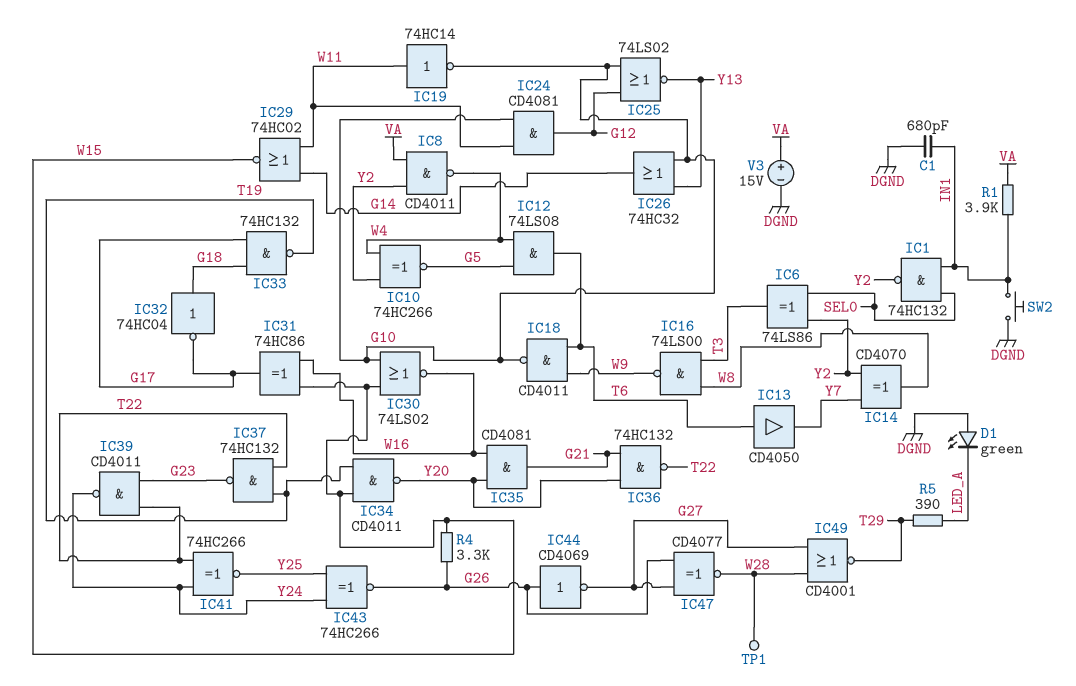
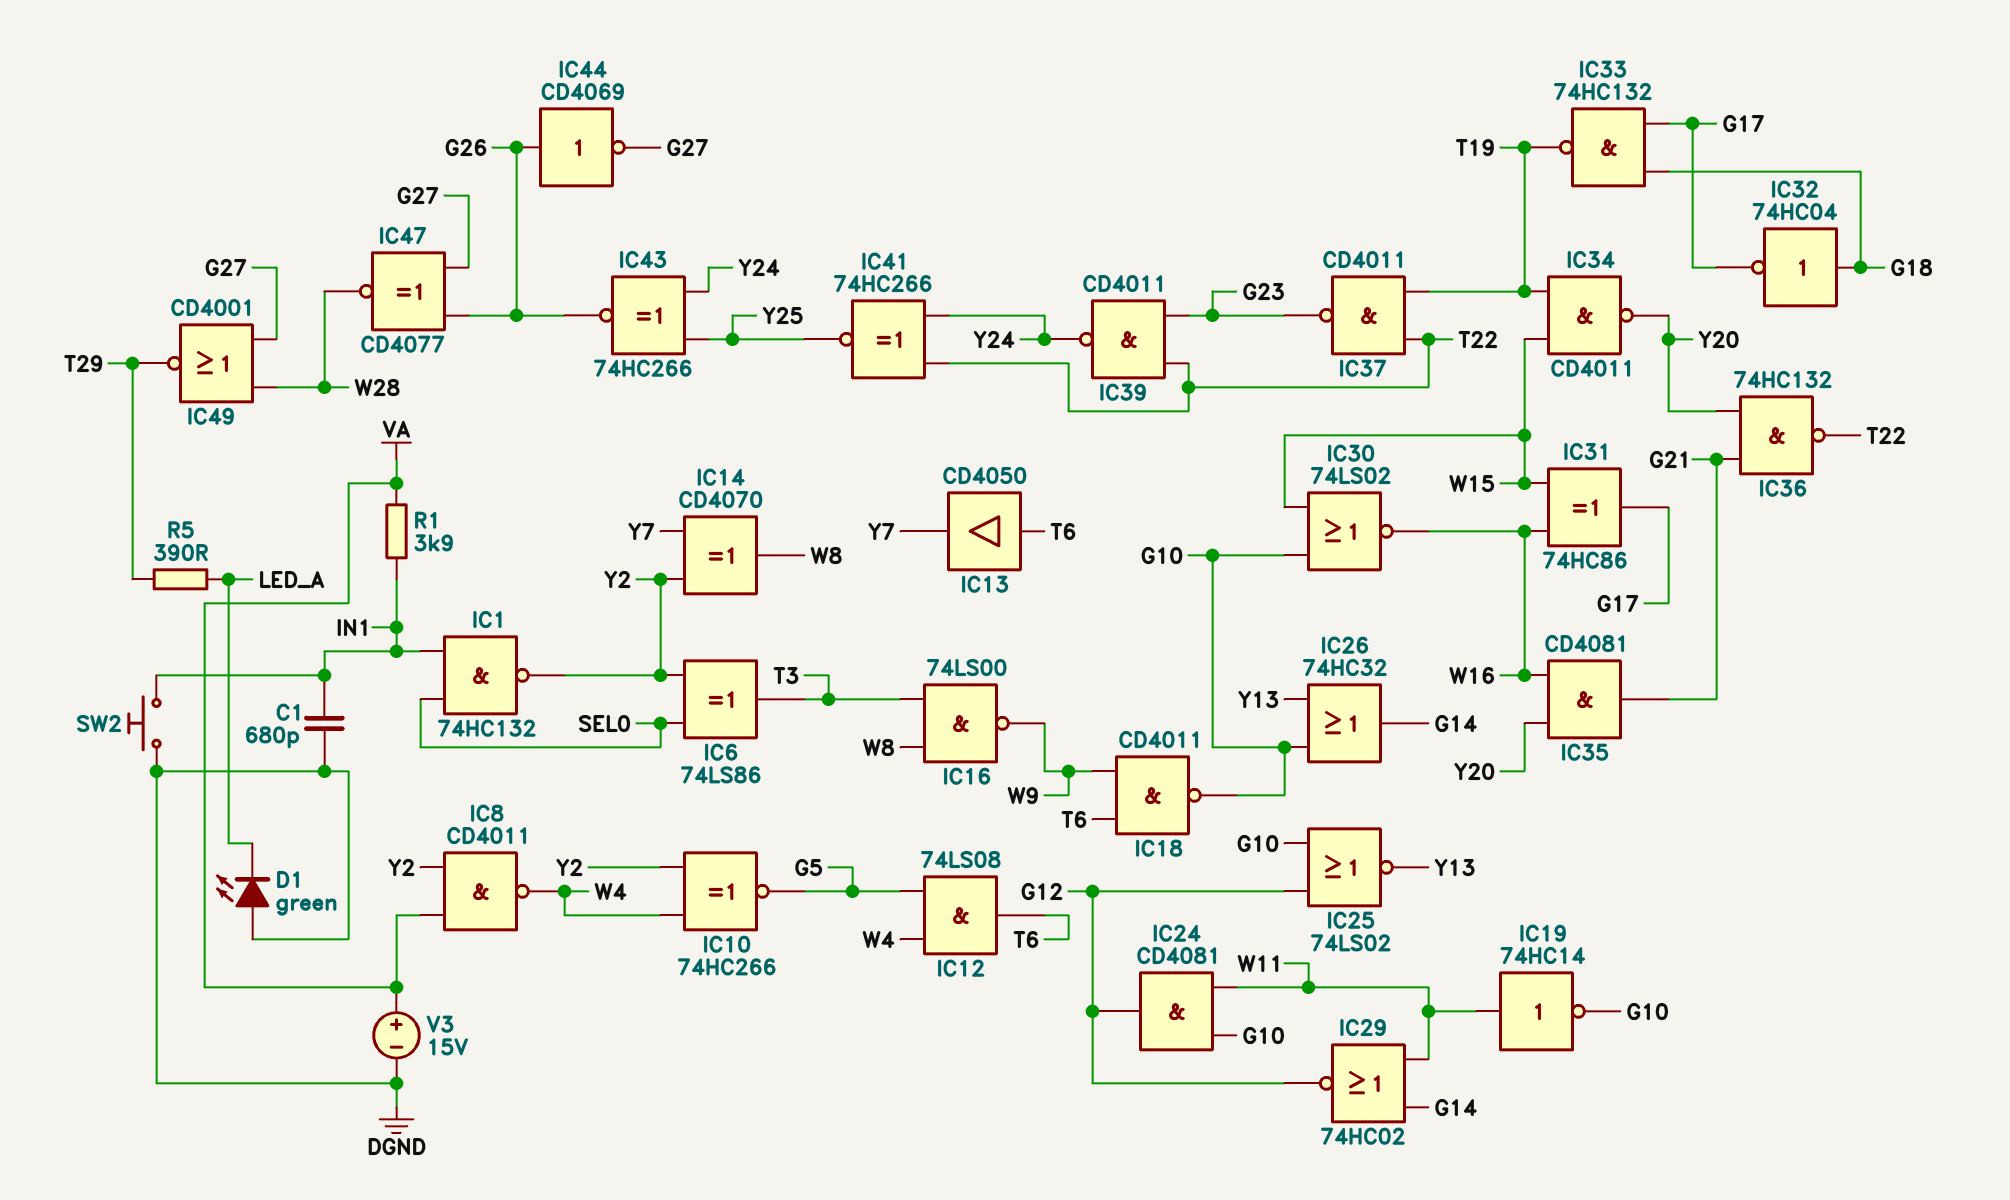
IC29: NOR 74HC02 (in G14, in W11, out W15) -> NOR 74HC02 (in G14, in W11, out G12)
IC37: NAND 74HC132 (in T19, in T22, out G23) -> NAND CD4011 (in T19, in T22, out G23)
R4: 3.3k (G26, W15) -> none
TP1: test point (W28) -> none

